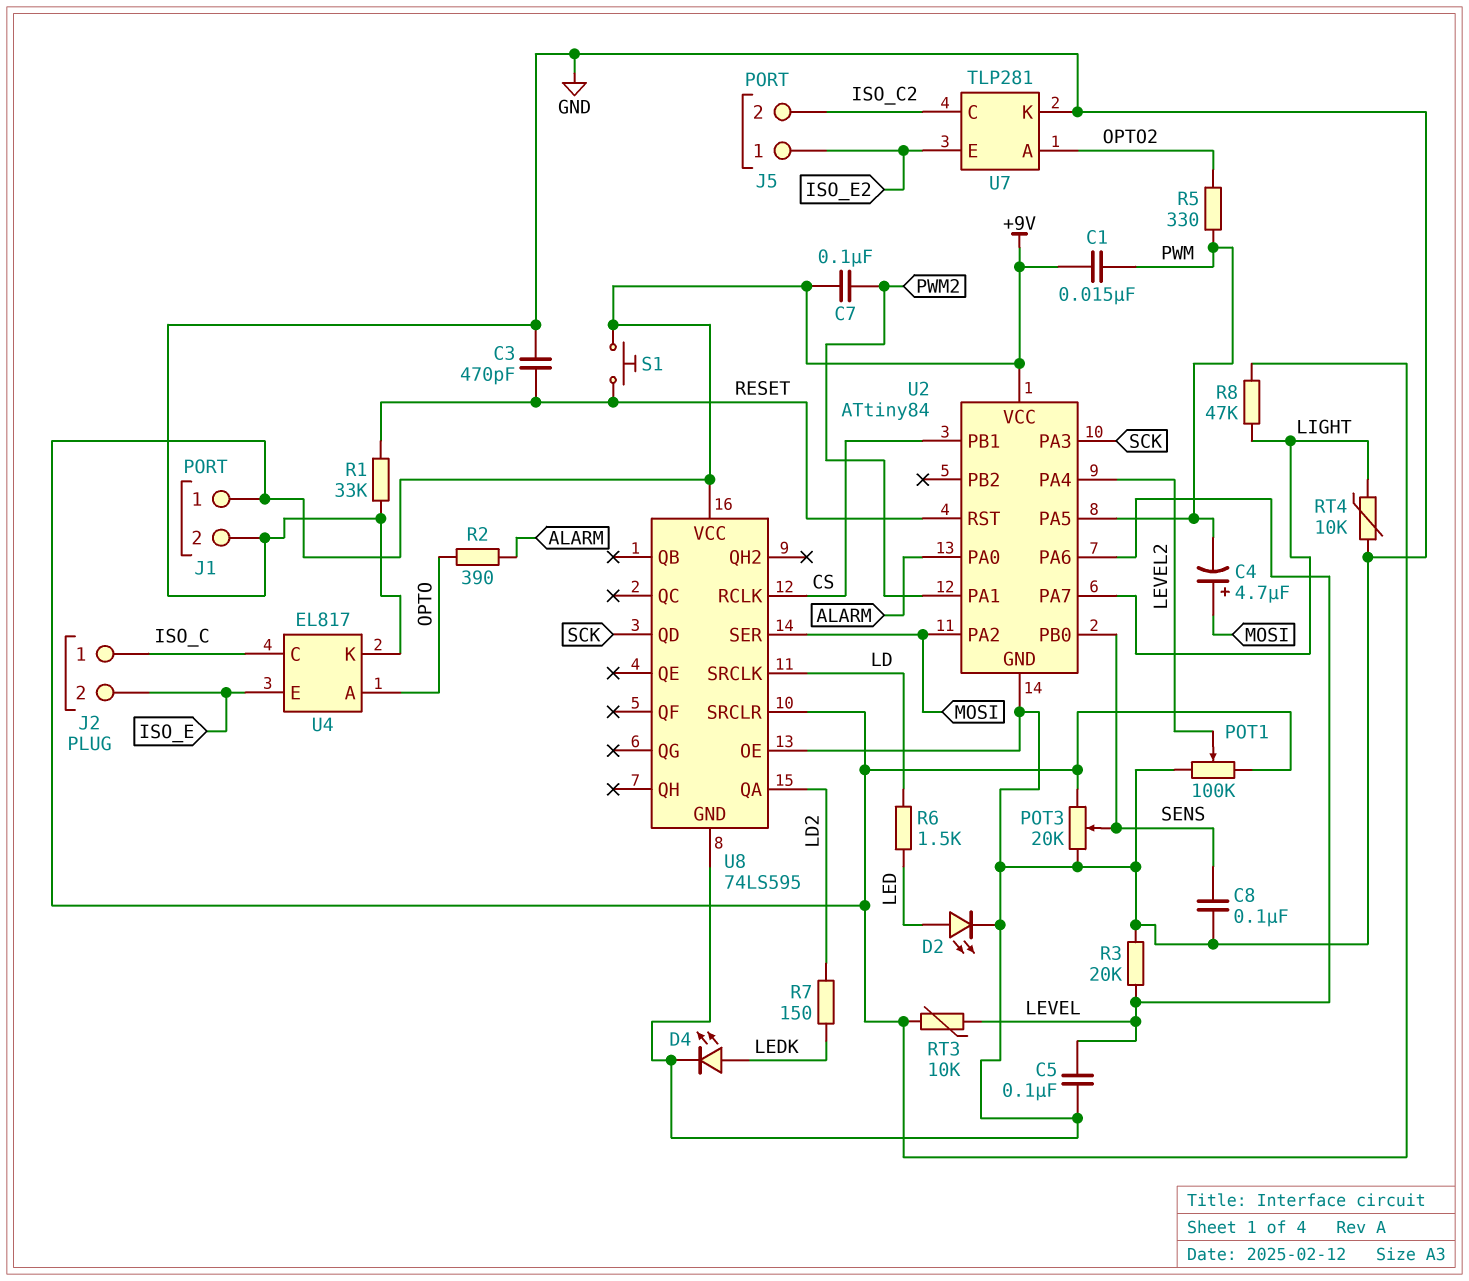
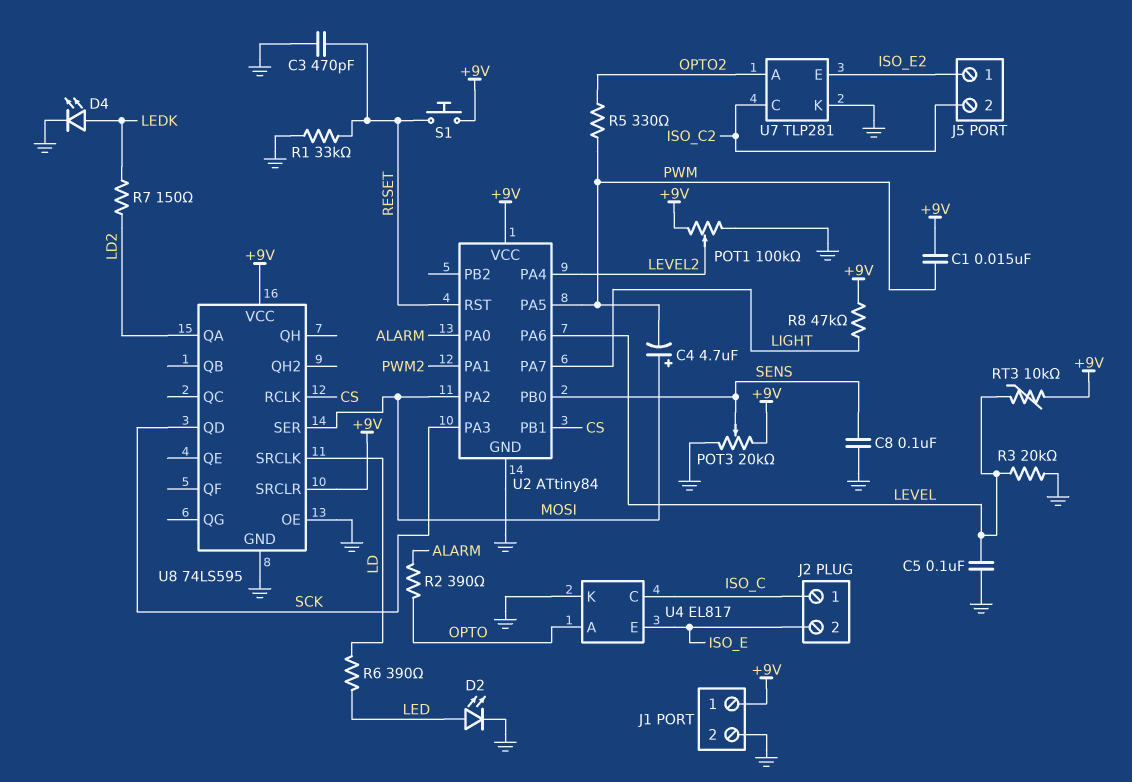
C7: 100nF (+9V, PWM2) -> none
R6: 1.5k (LD, LED) -> 390 (LD, LED)
RT4: 10k (GND, LIGHT) -> none

